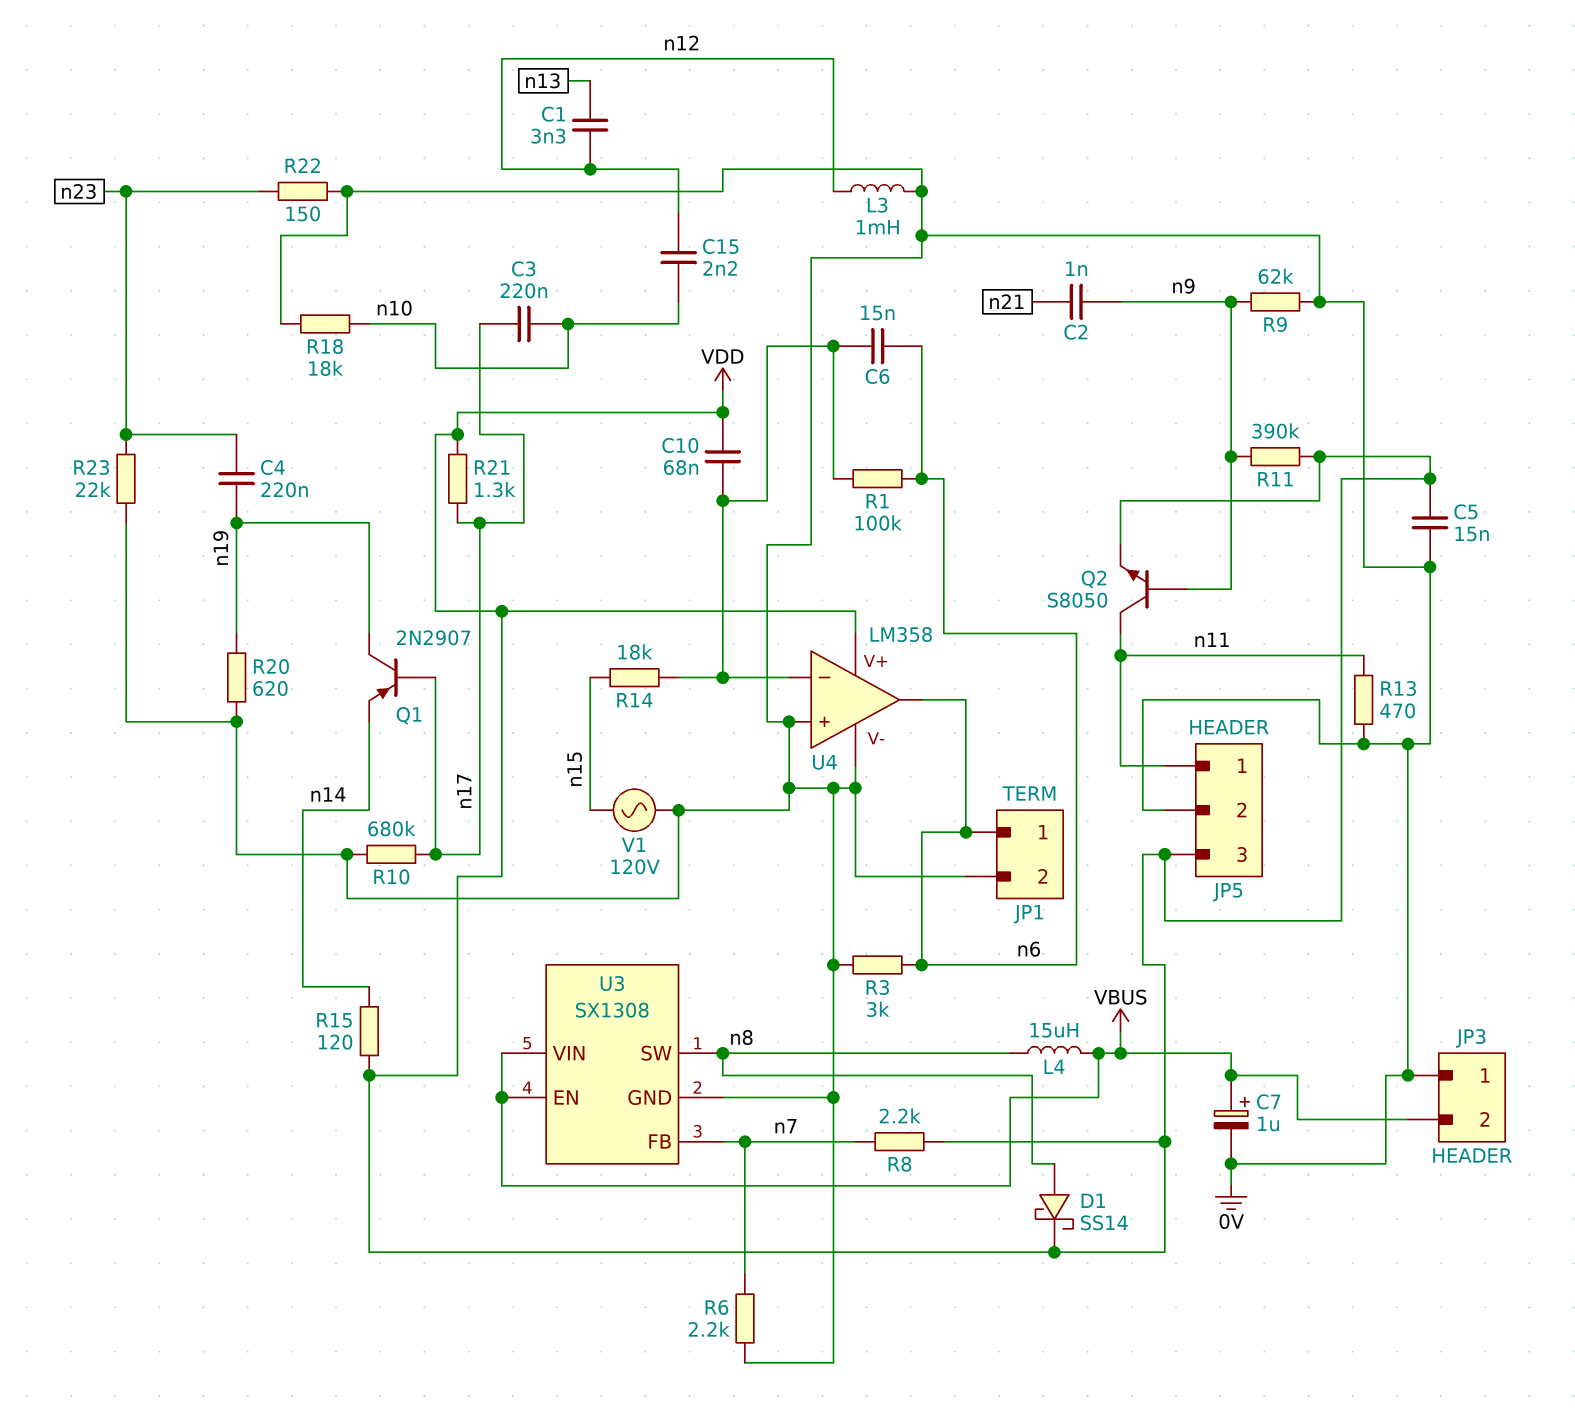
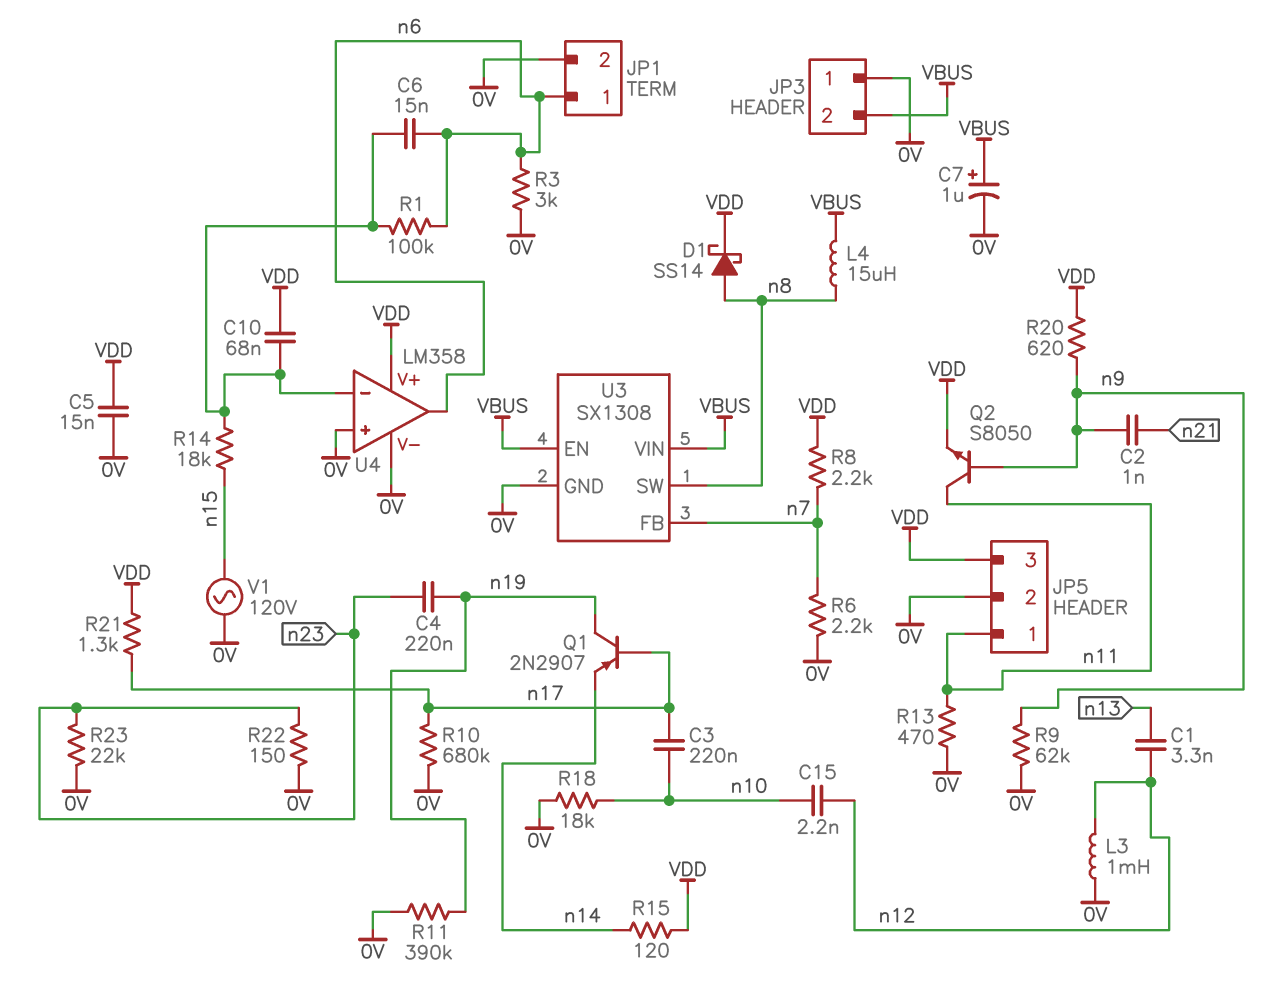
R11: 390k (VDD, n9) -> 390k (0V, n19)
R20: 620 (0V, n19) -> 620 (VDD, n9)

